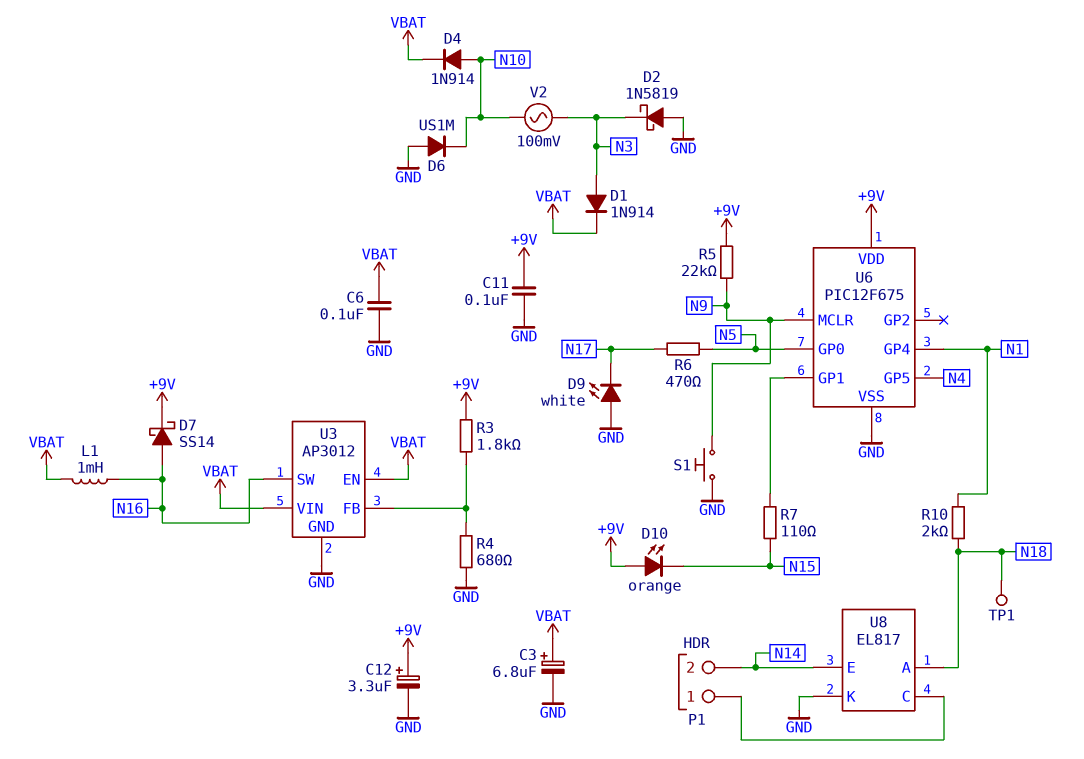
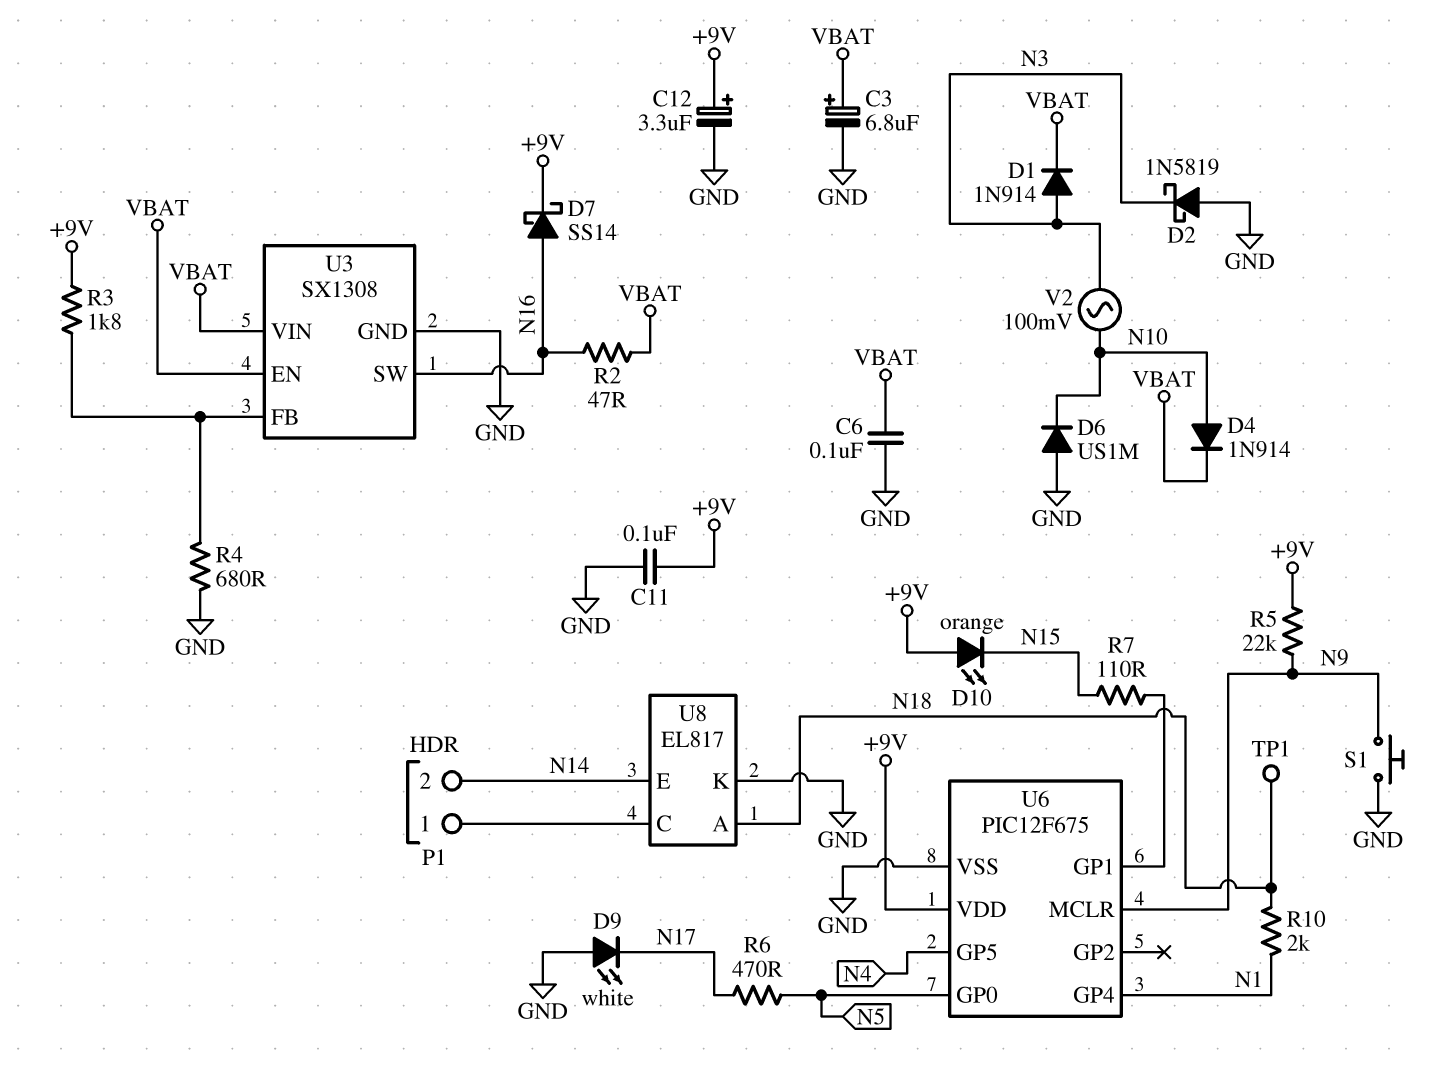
L1: 1mH (N16, VBAT) -> none
R2: none -> 47 (N16, VBAT)
U3: AP3012 -> SX1308

